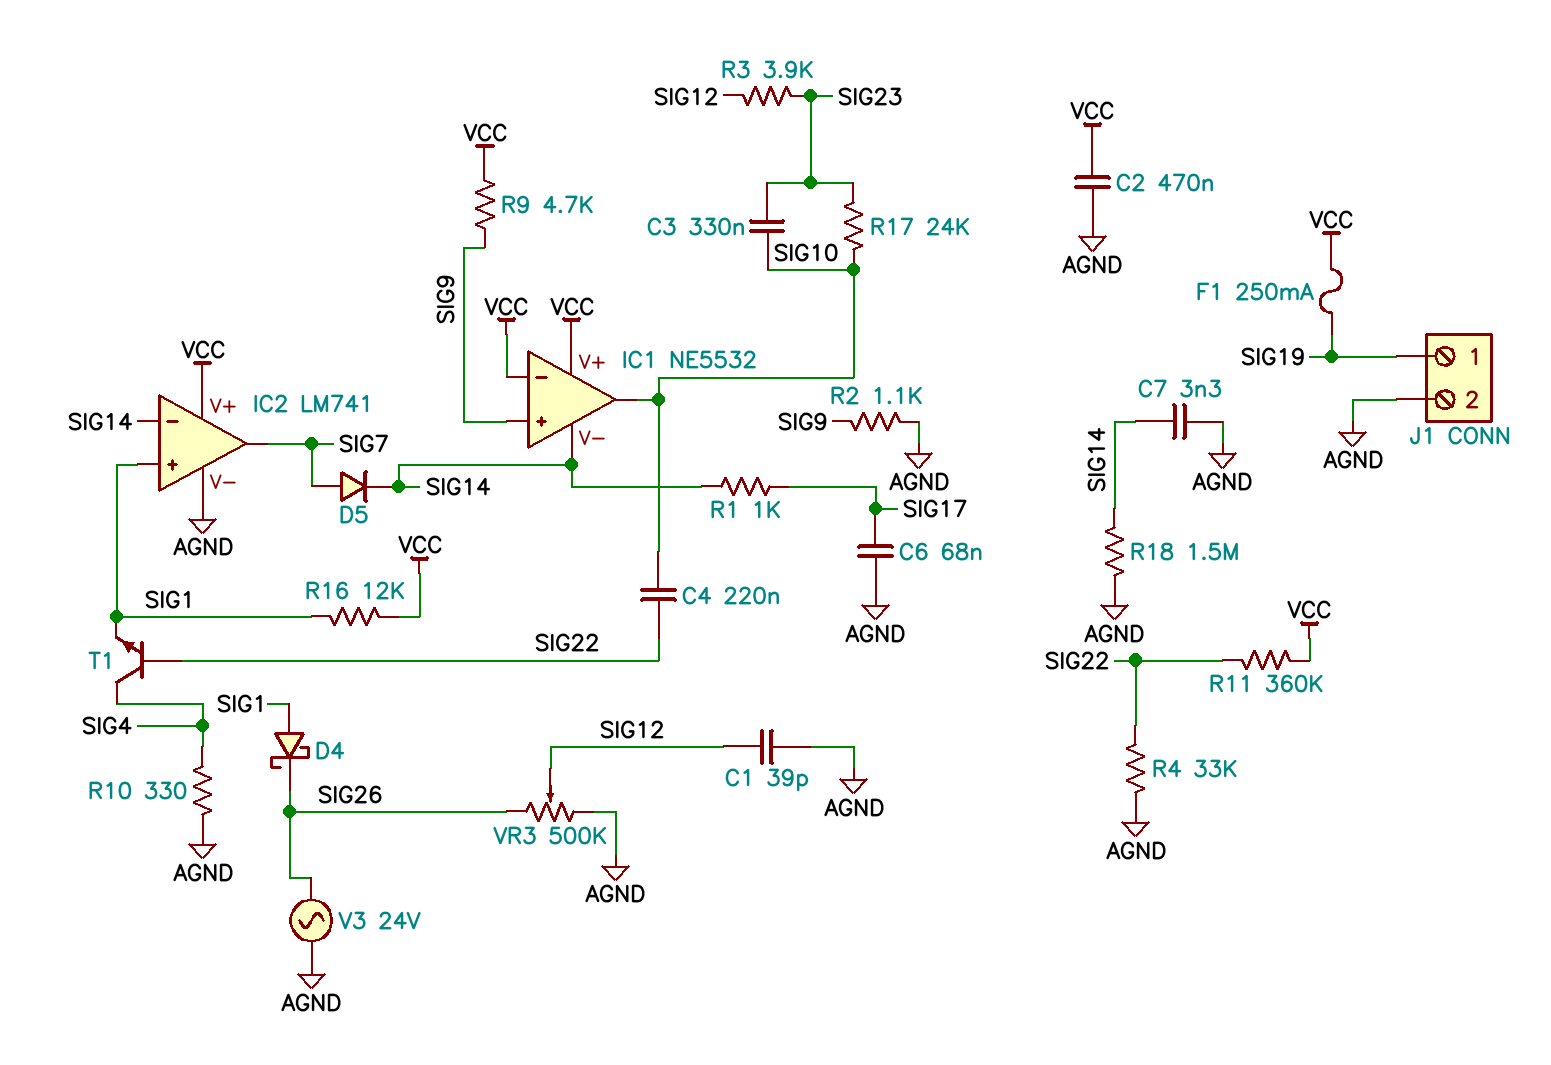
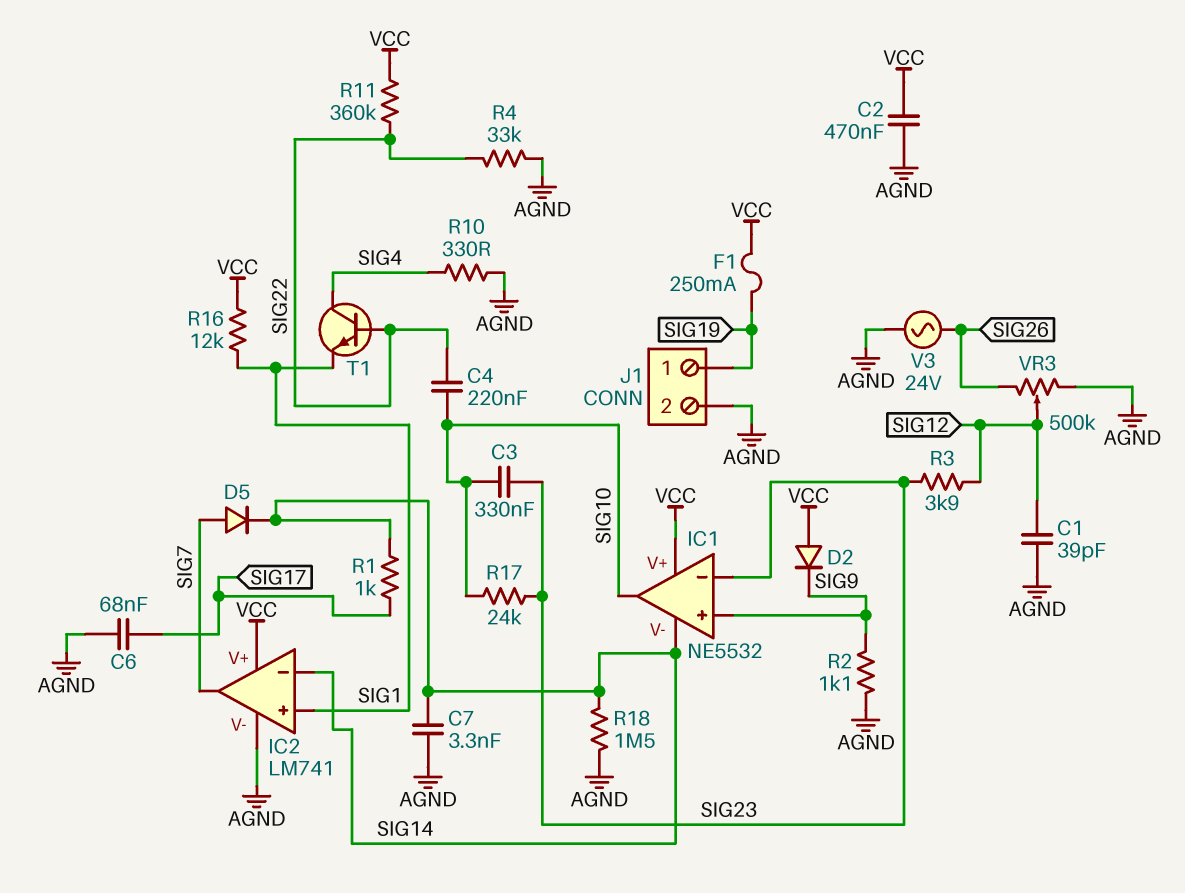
D2: none -> diode (A VCC, K SIG9)
D4: schottky (A SIG1, K SIG26) -> none
IC1 pin in-: VCC -> SIG23
R9: 4.7k (SIG9, VCC) -> none

